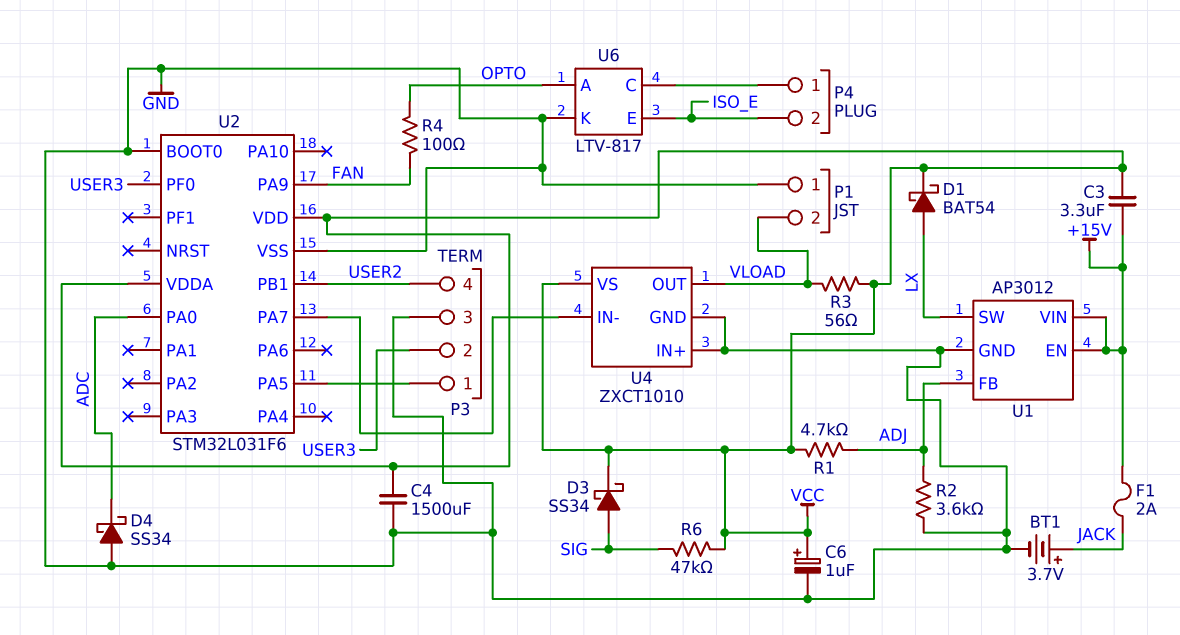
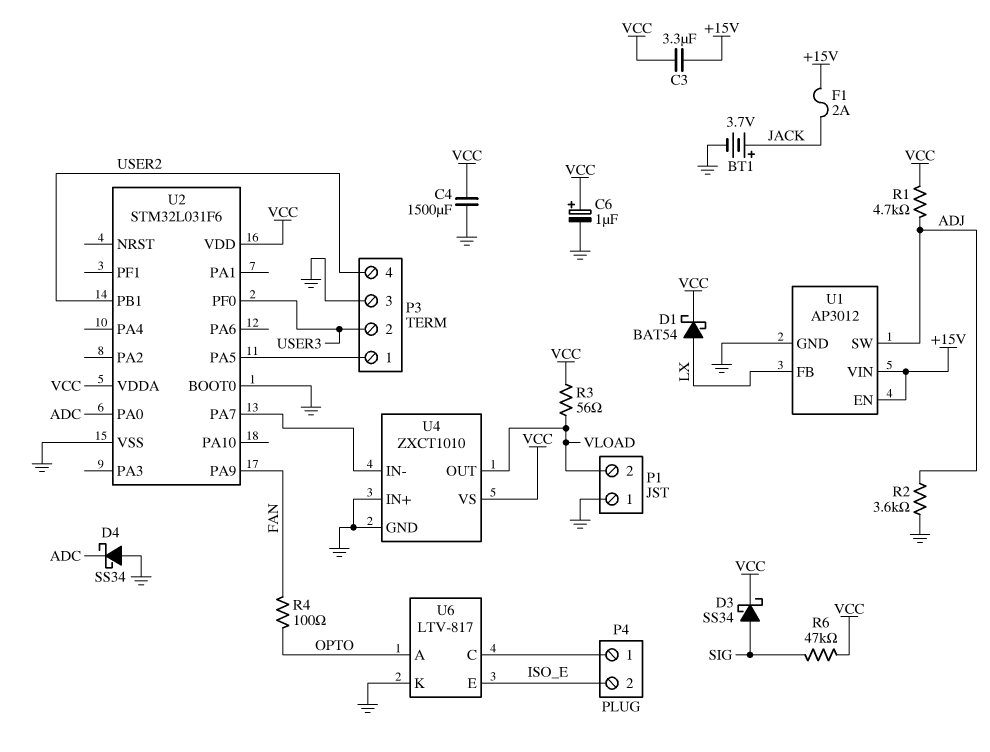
U1 pin FB: ADJ -> LX
U1 pin SW: LX -> ADJ

